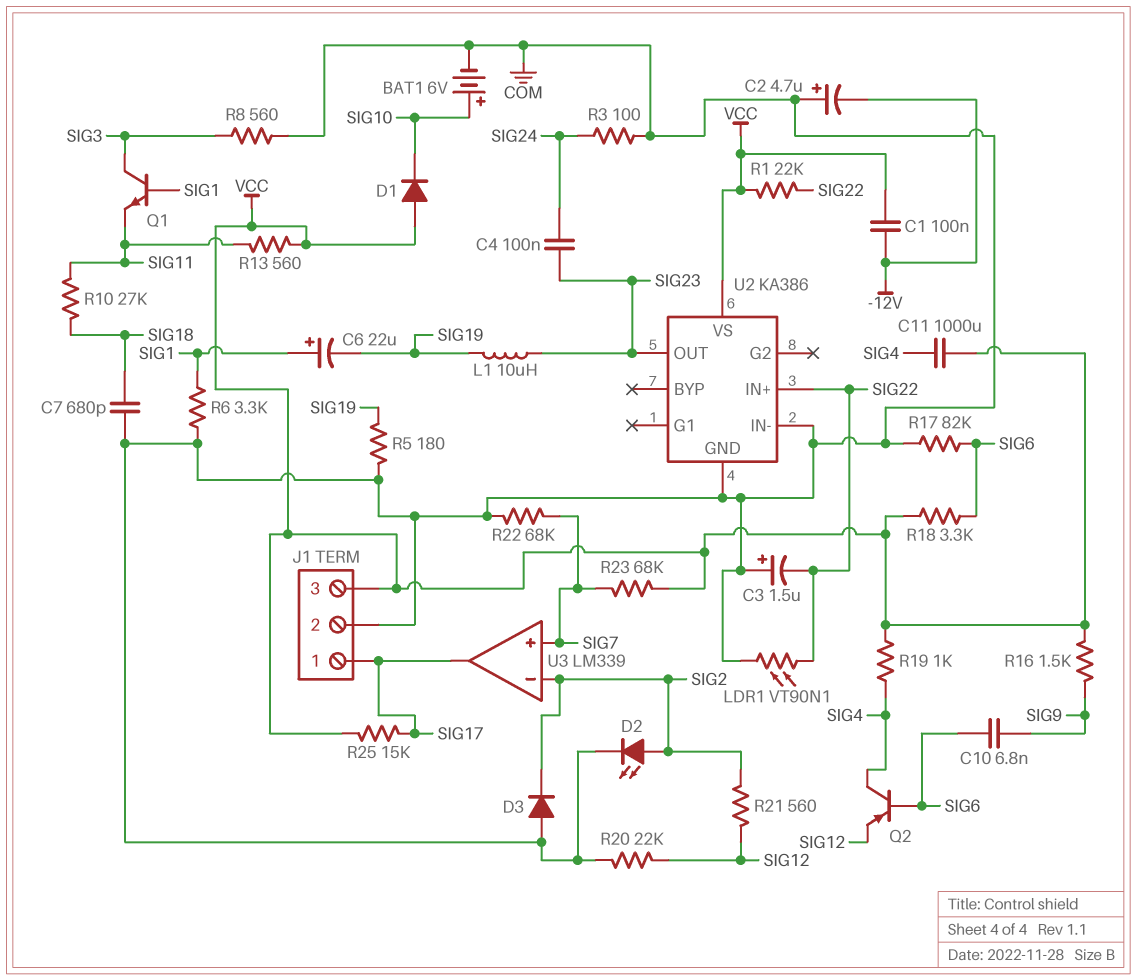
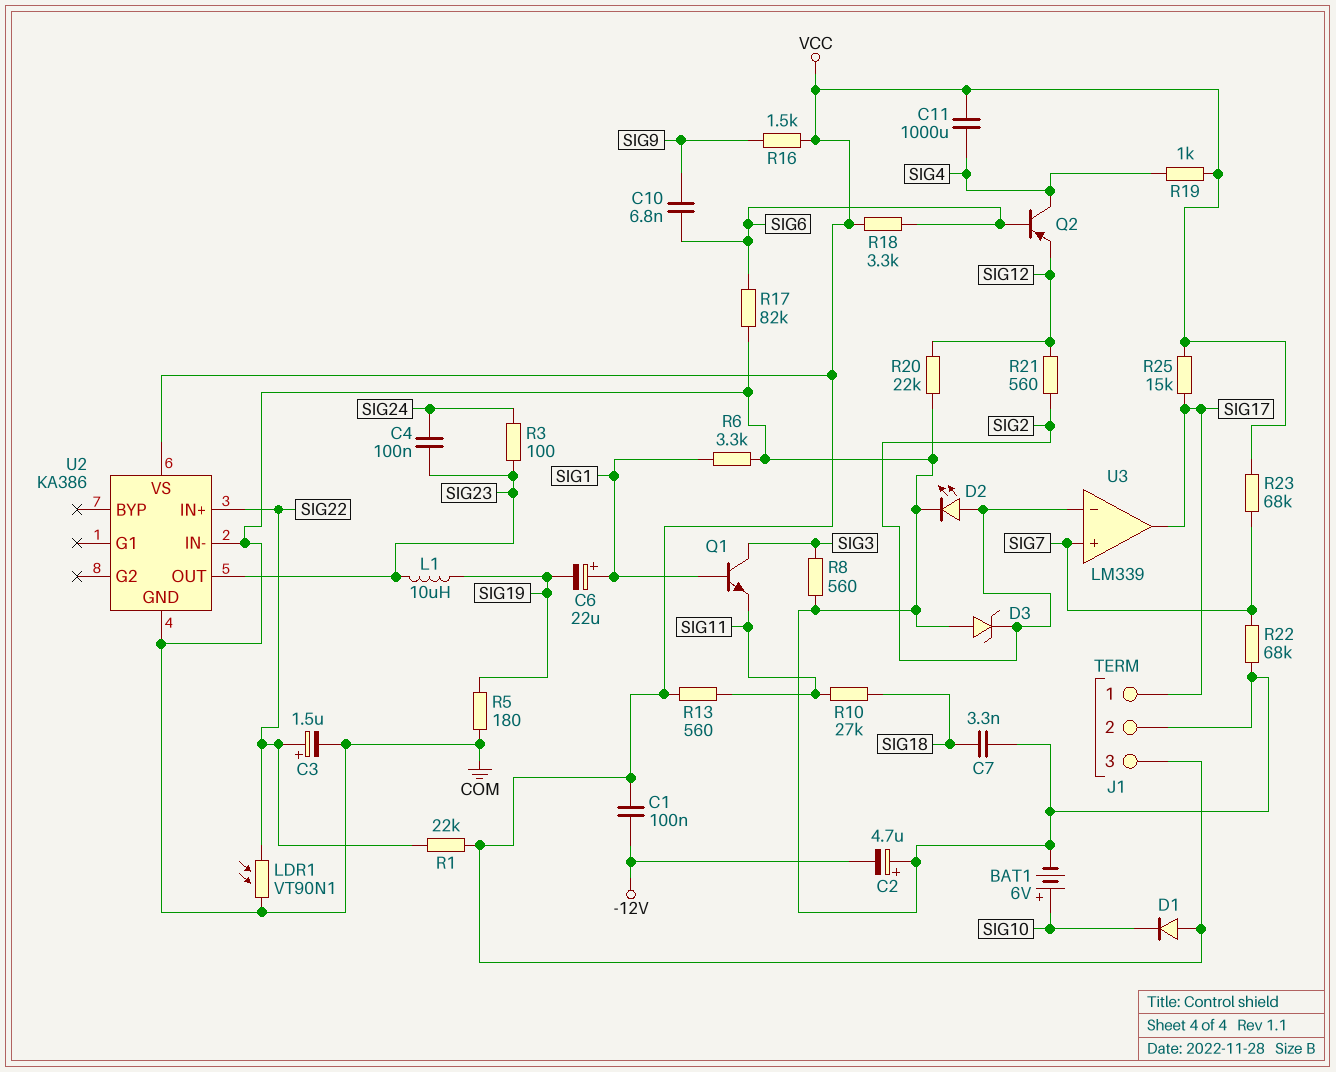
C3: 1.5uF (plus COM, minus SIG22) -> 1.5uF (plus SIG22, minus COM)
C7: 680pF (COM, SIG18) -> 3.3nF (COM, SIG18)
D3: diode (A COM, K SIG2) -> zener (A COM, K SIG2)
R3: 100 (COM, SIG24) -> 100 (SIG23, SIG24)

